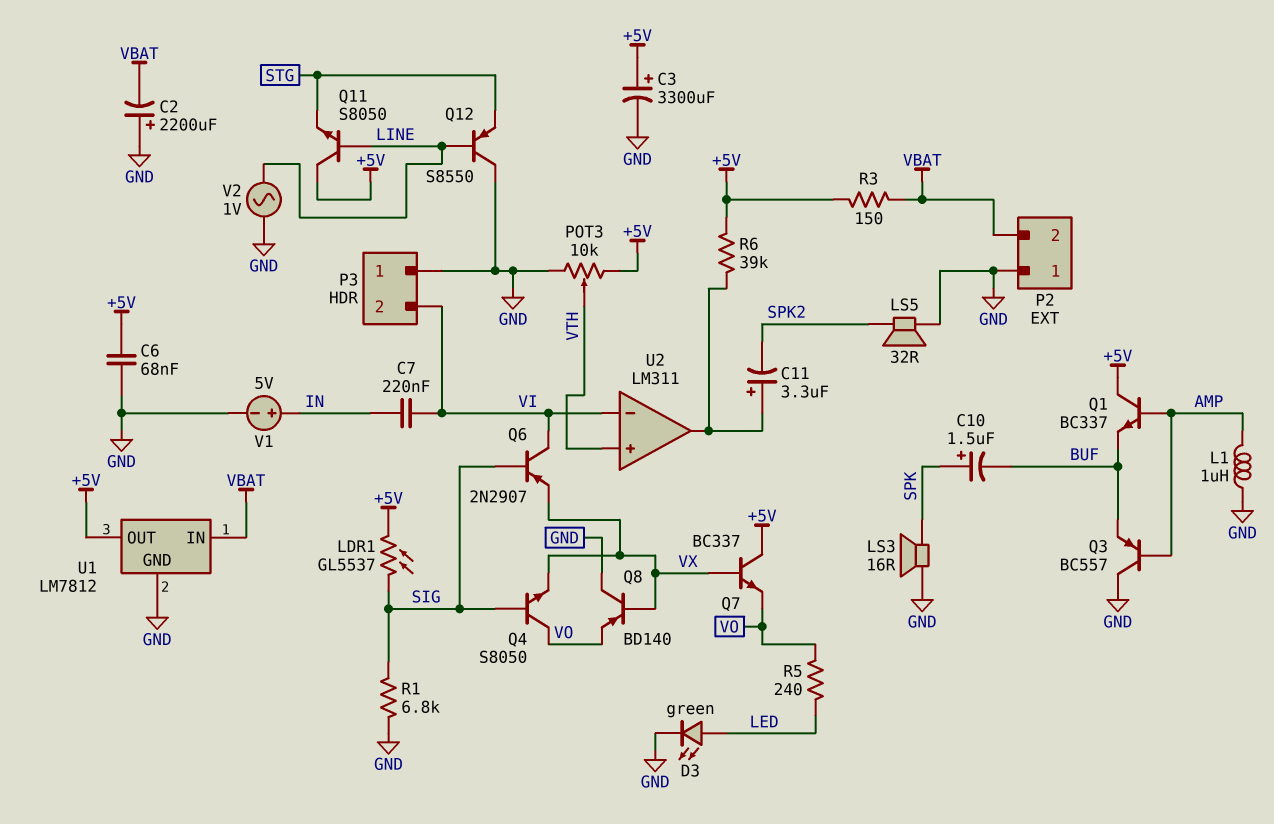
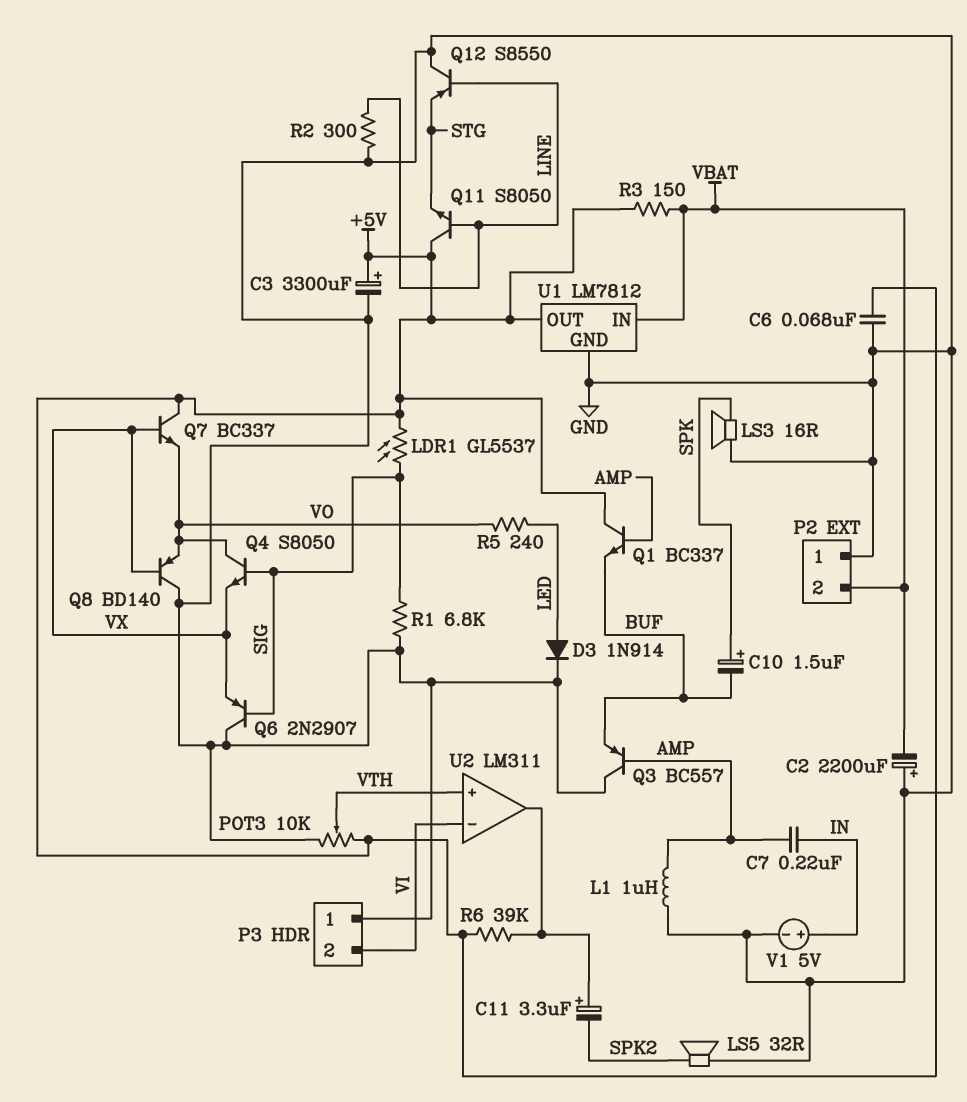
C7: 220nF (IN, VI) -> 220nF (AMP, IN)
D3: LED green (A LED, K GND) -> diode 1N914 (A LED, K GND)
Q6: PNP 2N2907 (B SIG, C VI, E VX) -> PNP 2N2907 (B SIG, C GND, E VX)
R2: none -> 300 (GND, LINE)
V2: AC 1V (GND, LINE) -> none

